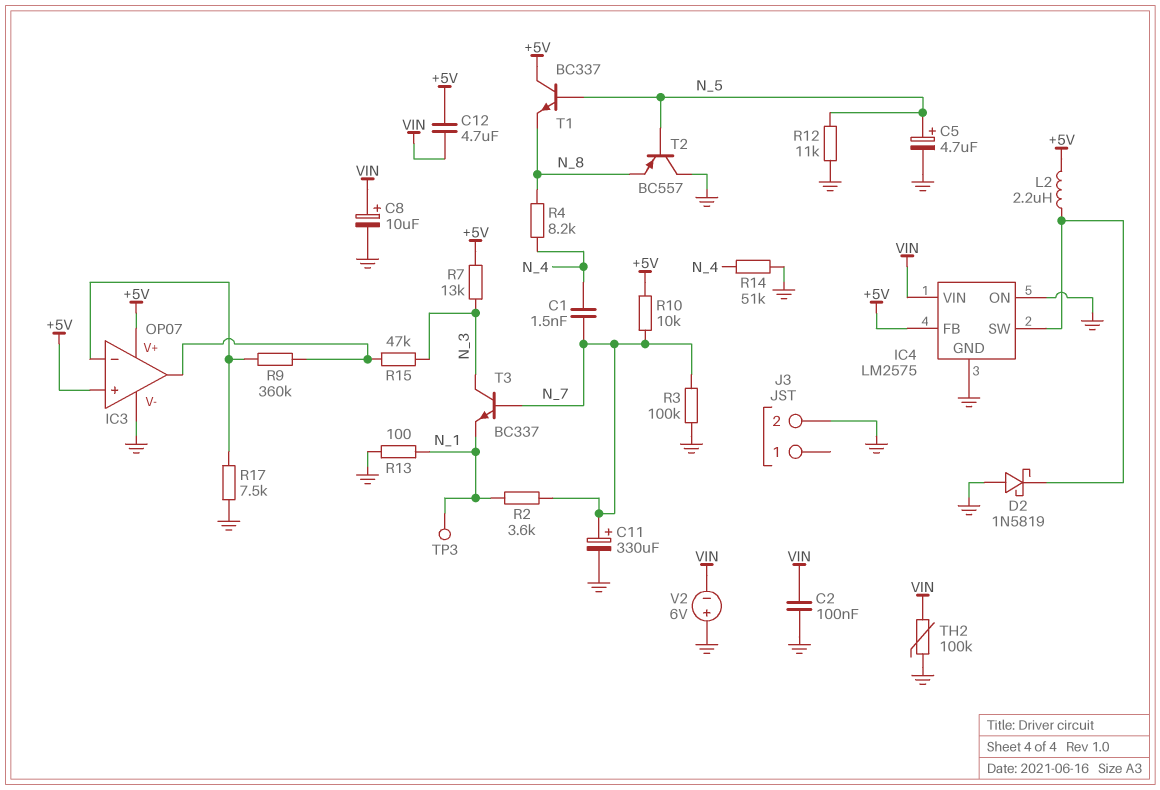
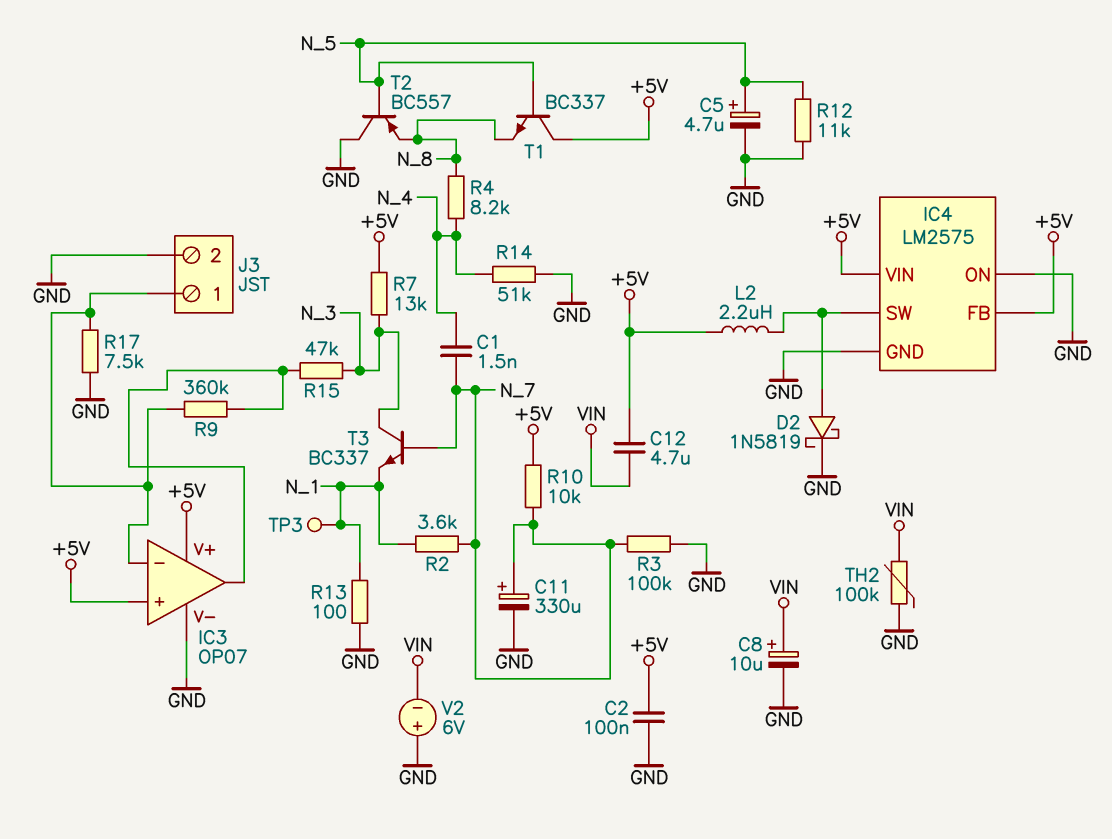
C2: 100nF (GND, VIN) -> 100nF (+5V, GND)
D2: schottky 1N5819 (A GND, K IC4/SW) -> schottky 1N5819 (A IC4/SW, K GND)
IC4 pin VIN: VIN -> +5V
J3 pin 1: none -> IC3/in-

